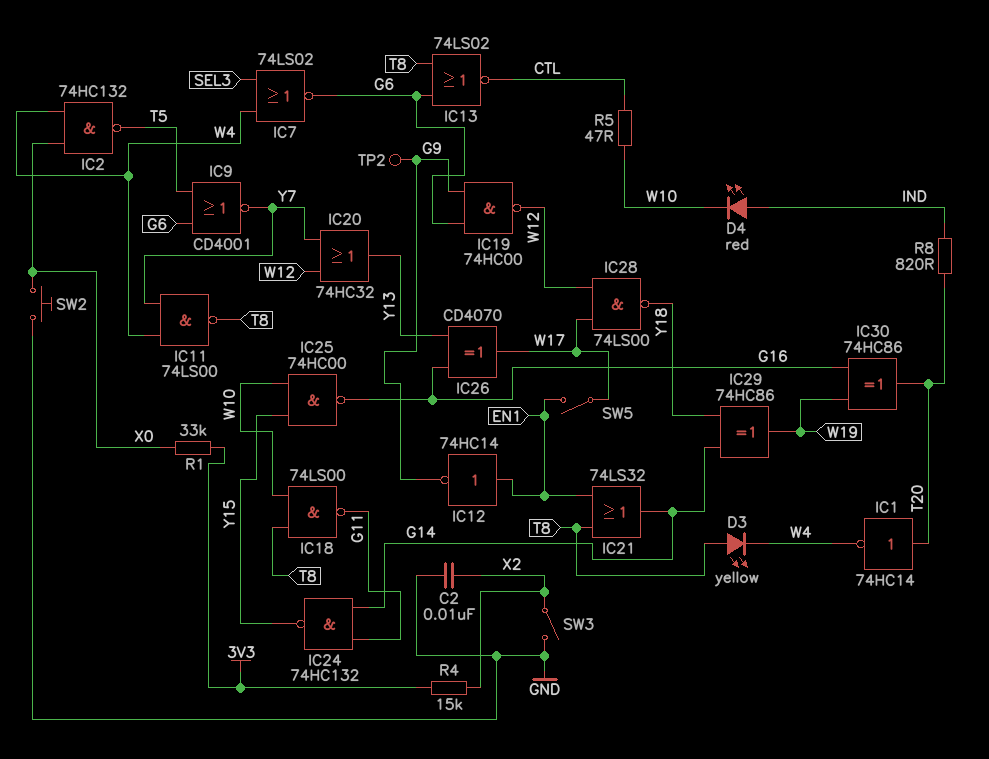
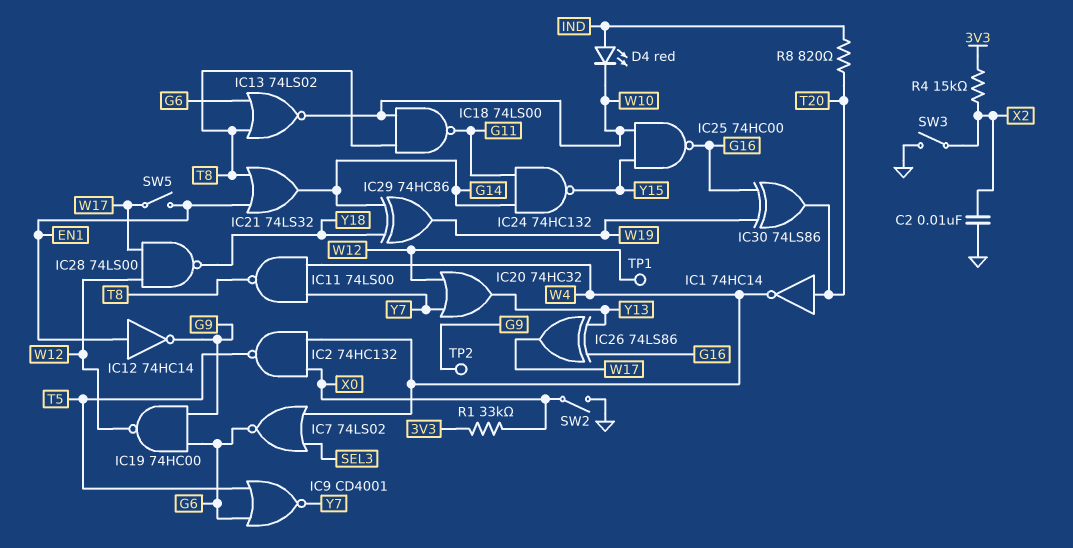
D3: LED yellow (A T8, K W4) -> none
IC13: NOR 74LS02 (in G6, in T8, out CTL) -> NOR 74LS02 (in G6, in T8, out W10)
IC26: XOR CD4070 (in G16, in Y13, out W17) -> XOR 74LS86 (in G16, in Y13, out W17)
IC30: XOR 74HC86 (in G16, in W19, out T20) -> XOR 74LS86 (in G16, in W19, out T20)
R5: 47 (CTL, W10) -> none
SW2: button (GND, X0) -> switch (GND, X0)
TP1: none -> test point (W12)

